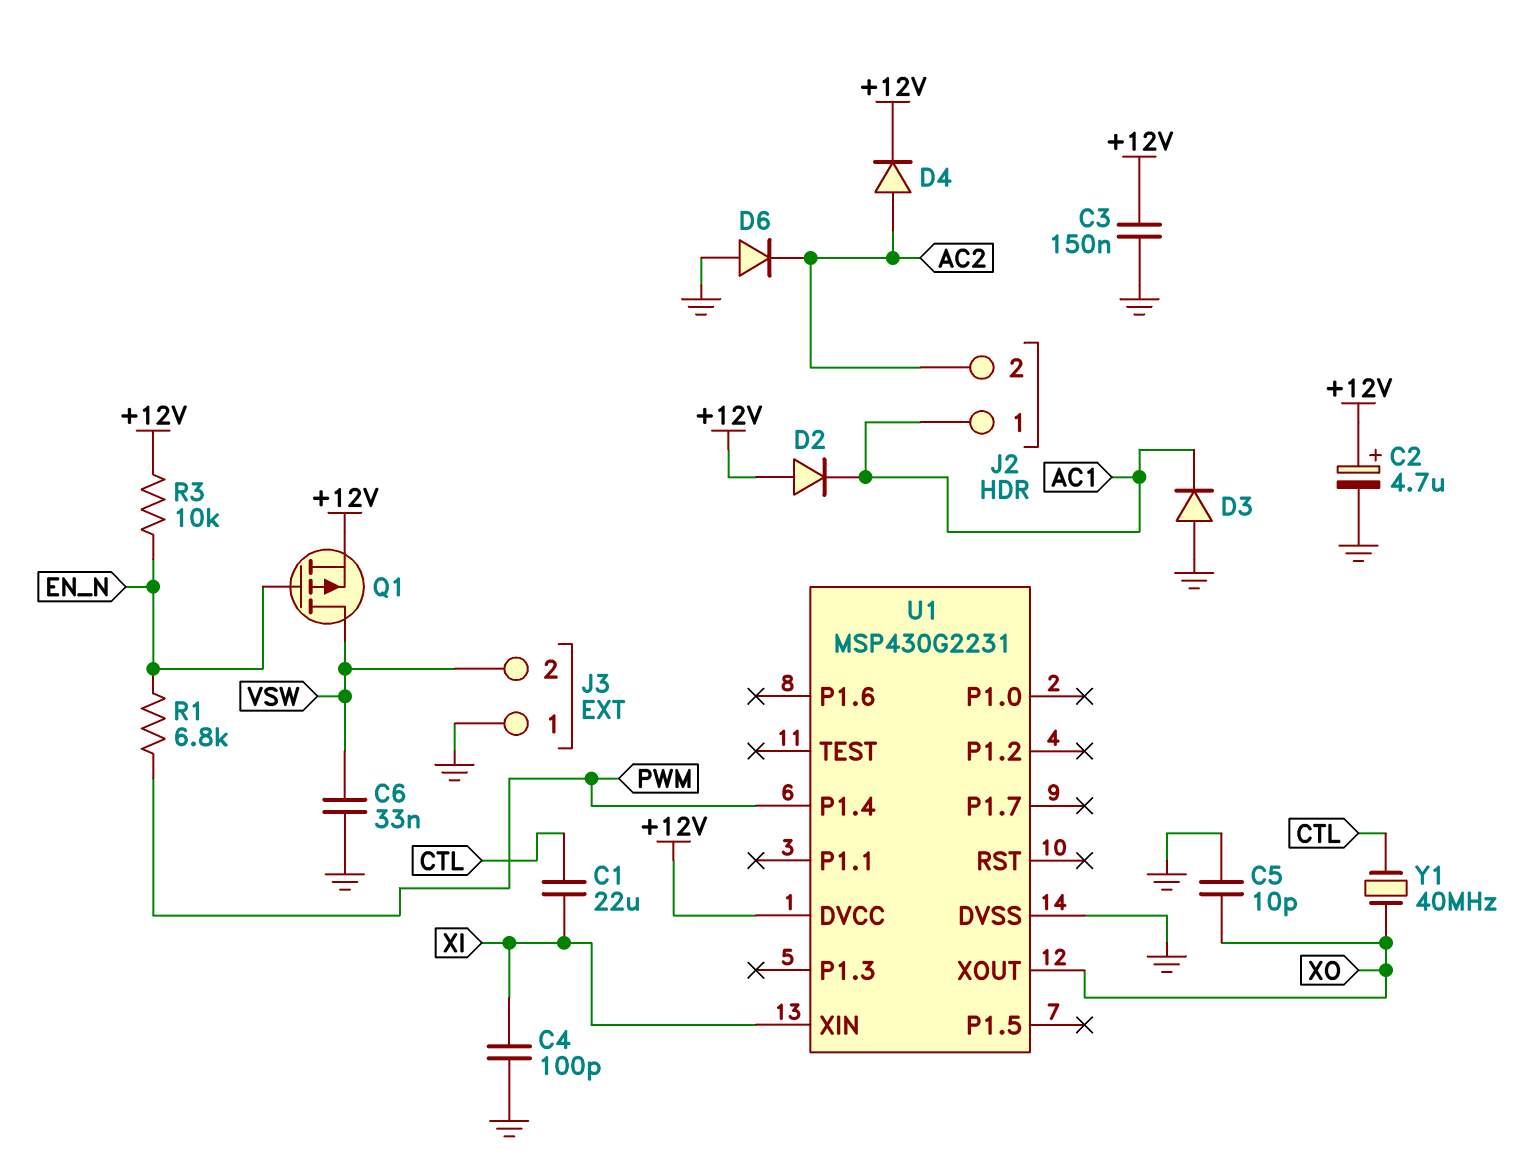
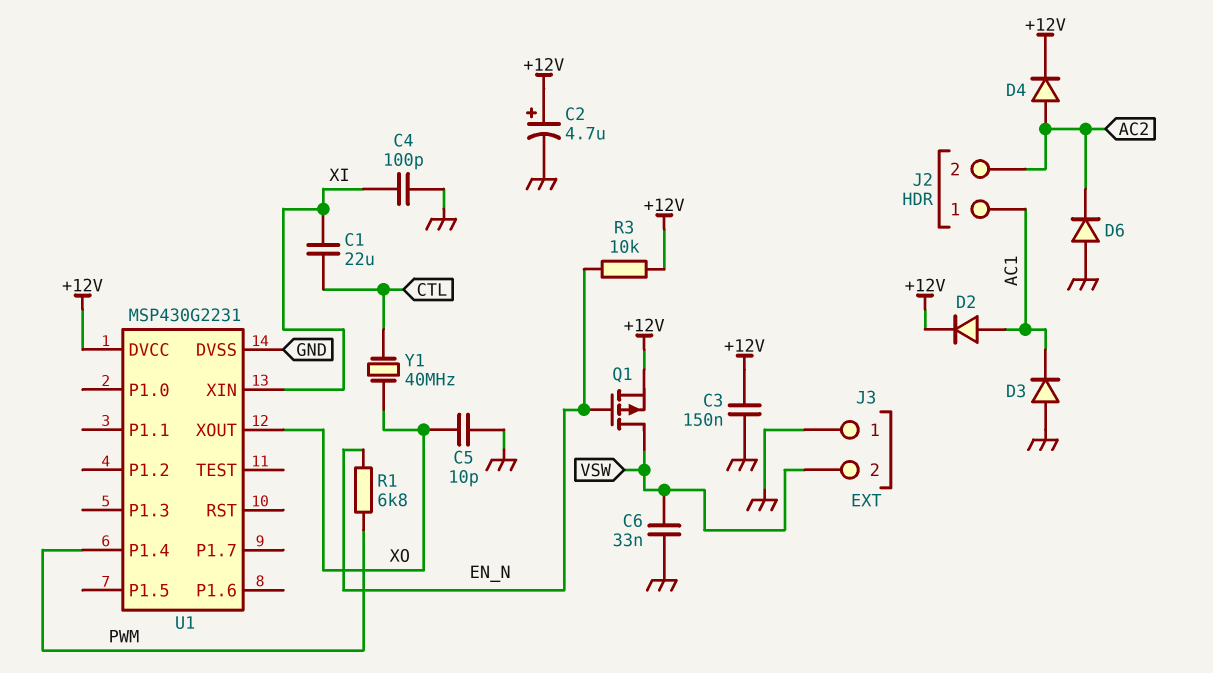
D2: diode (A +12V, K AC1) -> diode (A AC1, K +12V)

